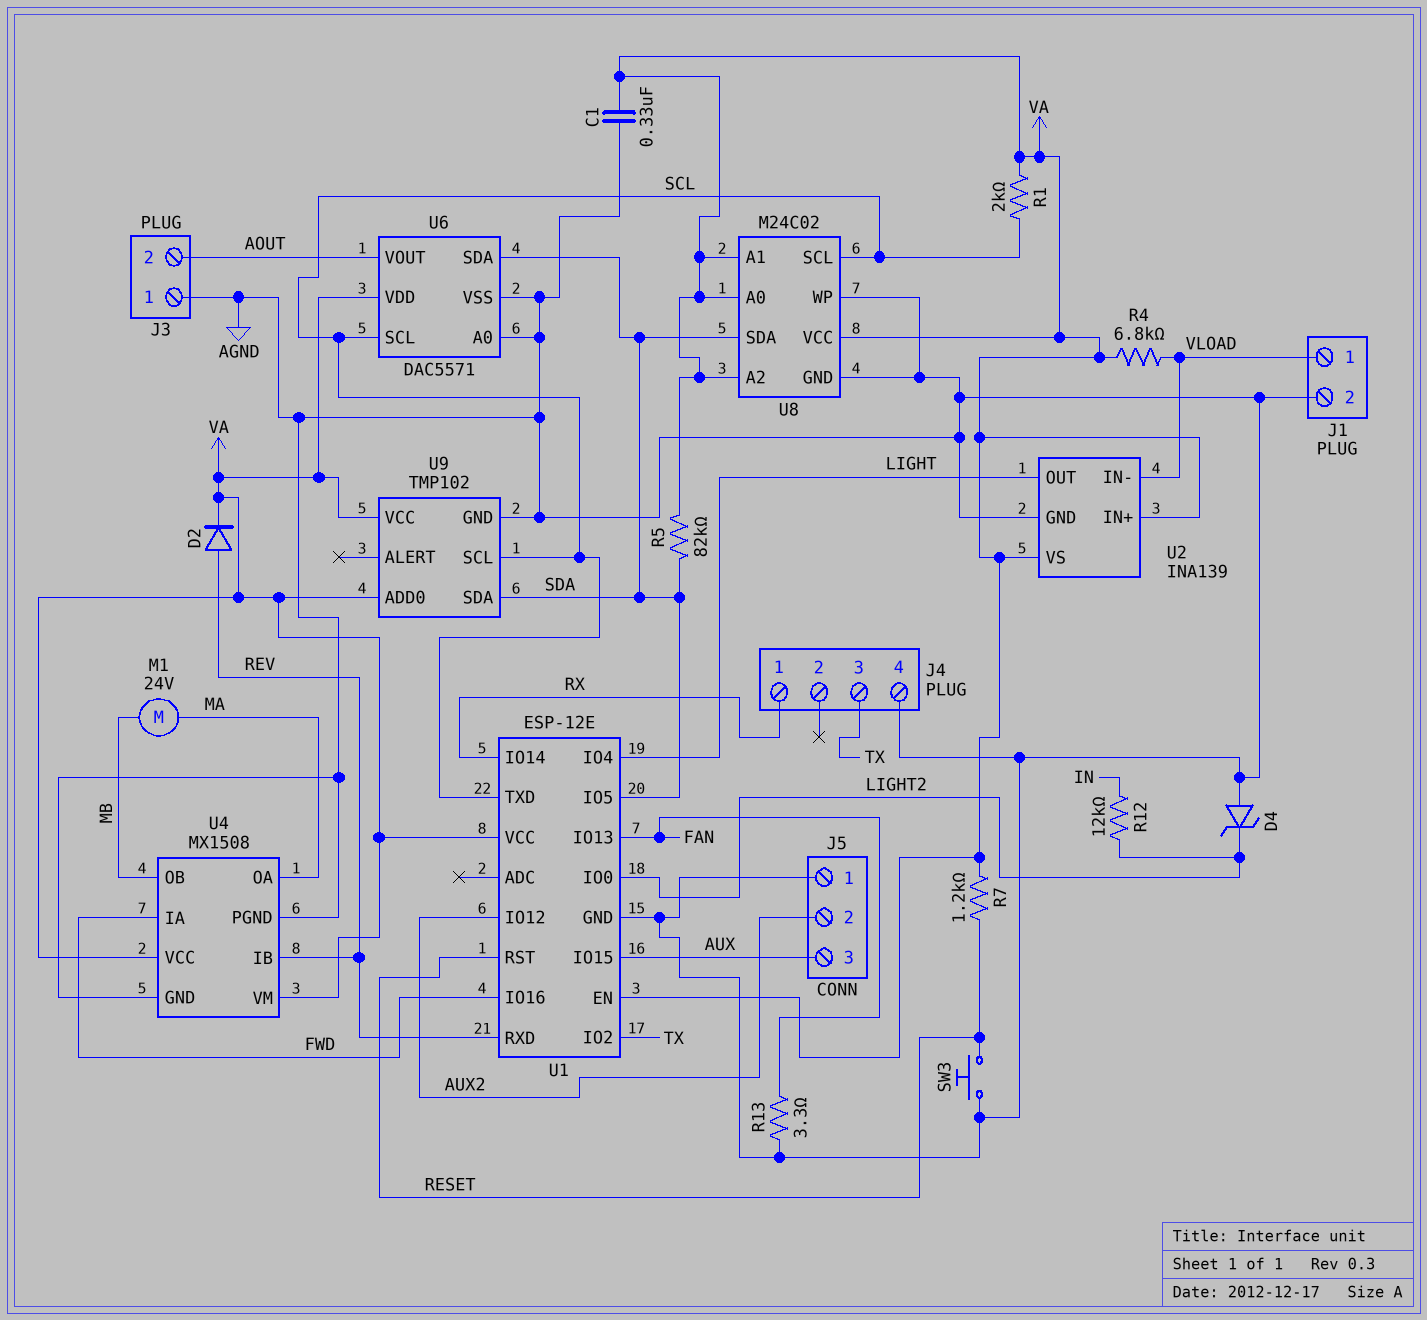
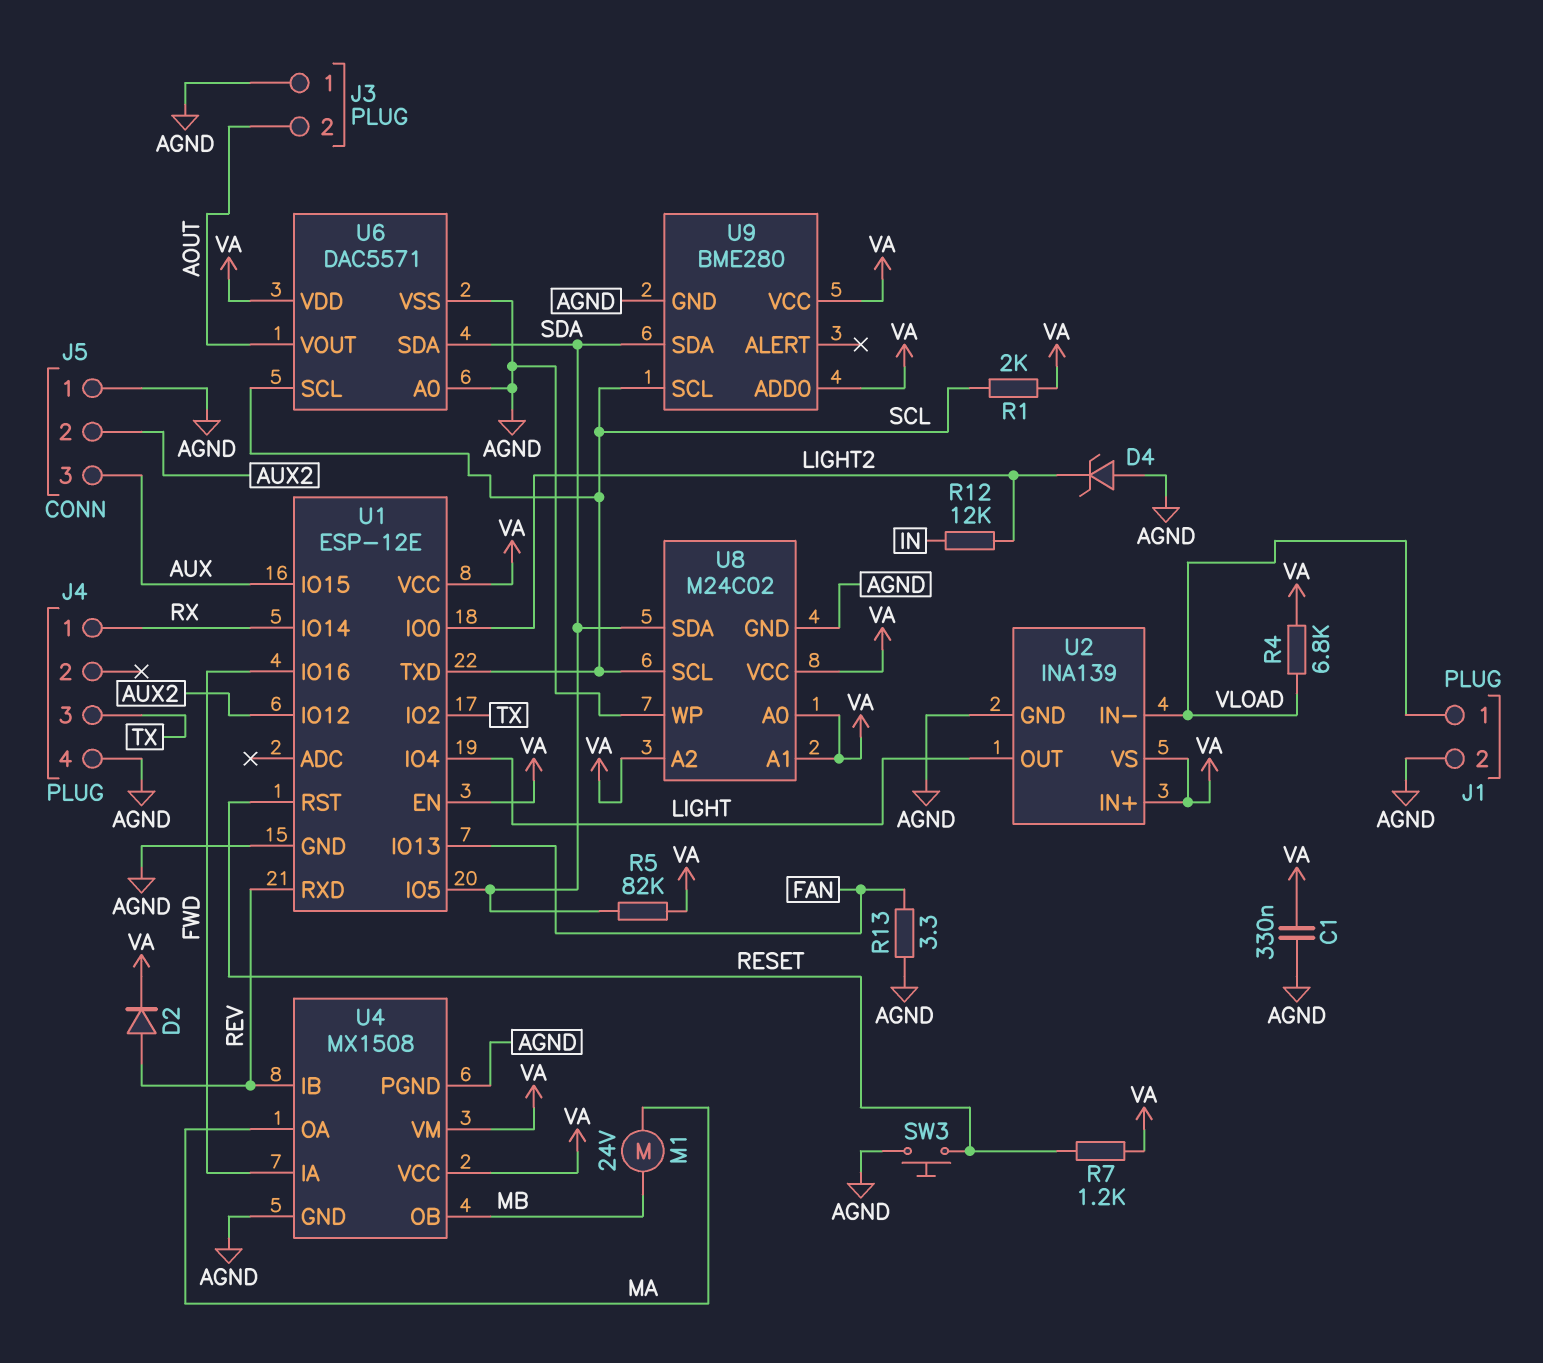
U9: TMP102 -> BME280

